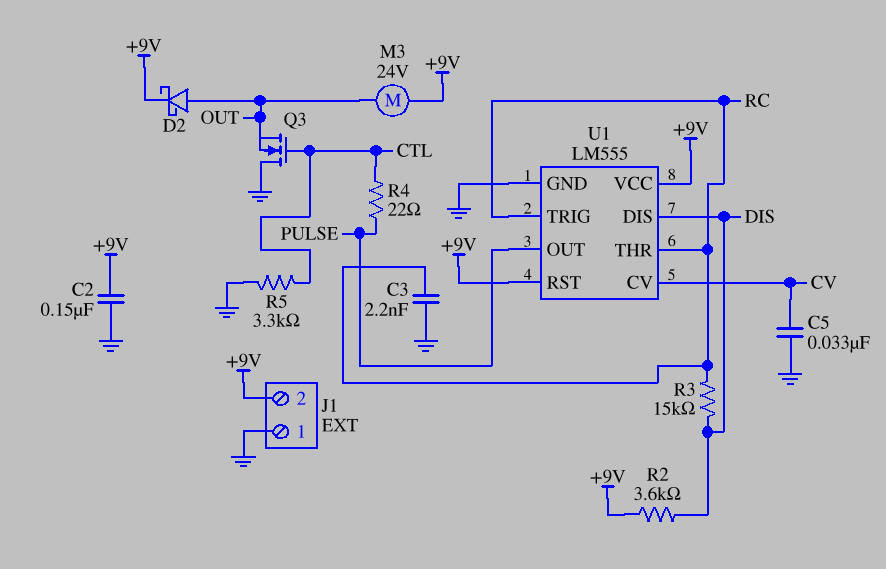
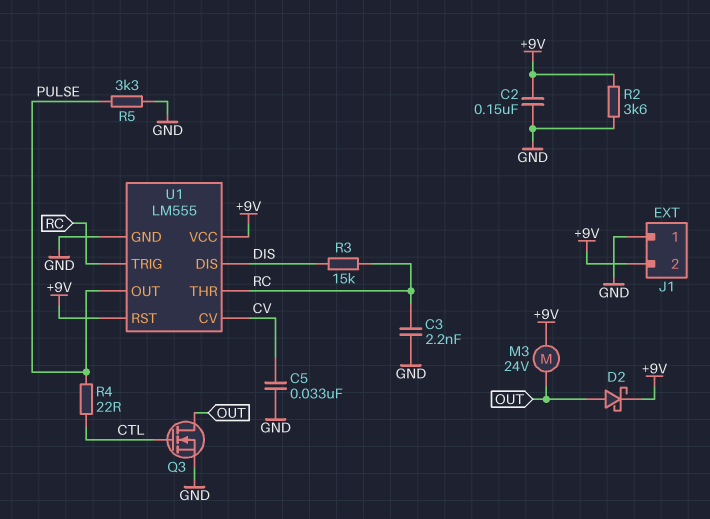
Q3: NMOS (G CTL, D GND, S OUT) -> NMOS (G CTL, D OUT, S GND)
R2: 3.6k (+9V, DIS) -> 3.6k (+9V, GND)
R5: 3.3k (CTL, GND) -> 3.3k (GND, PULSE)

